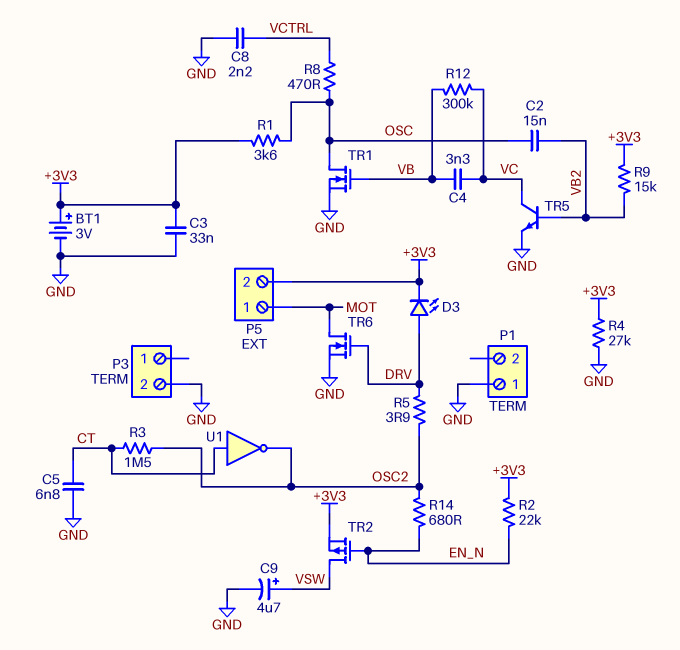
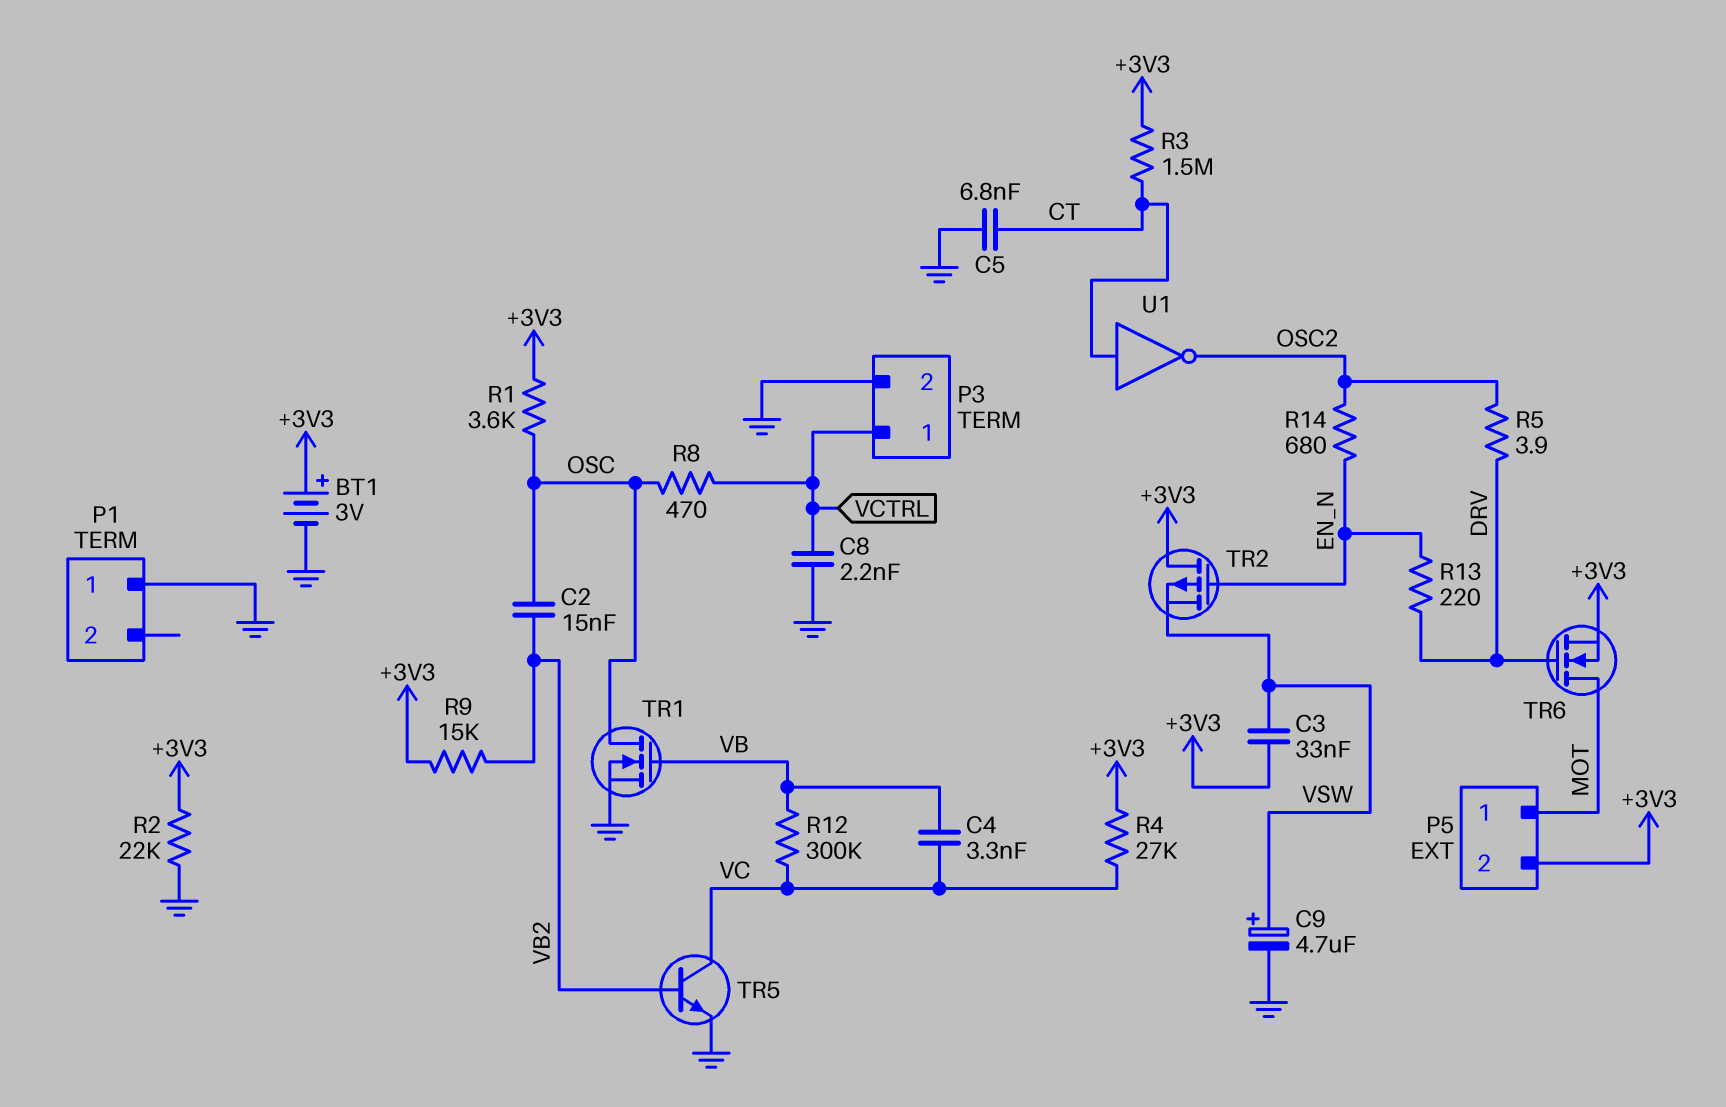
C3: 33nF (+3V3, GND) -> 33nF (+3V3, VSW)
D3: LED (A DRV, K +3V3) -> none
P3 pin 1: none -> VCTRL
R2: 22k (+3V3, EN_N) -> 22k (+3V3, GND)
R3: 1.5M (CT, OSC2) -> 1.5M (+3V3, CT)
R4: 27k (+3V3, GND) -> 27k (+3V3, VC)
R13: none -> 220 (DRV, EN_N)
TR2: PMOS (G EN_N, D VSW, S +3V3) -> PMOS (G EN_N, D +3V3, S VSW)
TR6: NMOS (G DRV, D MOT, S GND) -> NMOS (G DRV, D MOT, S +3V3)

